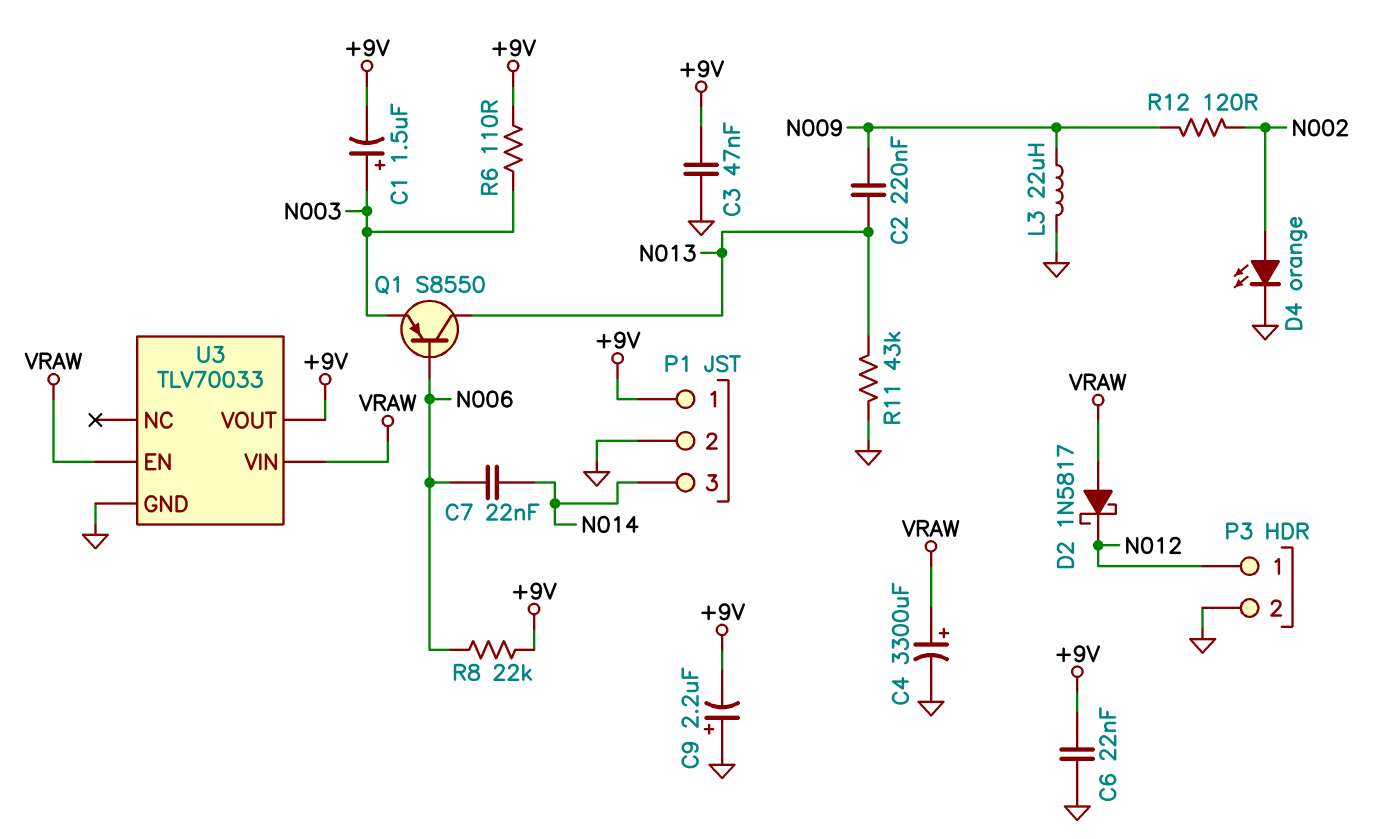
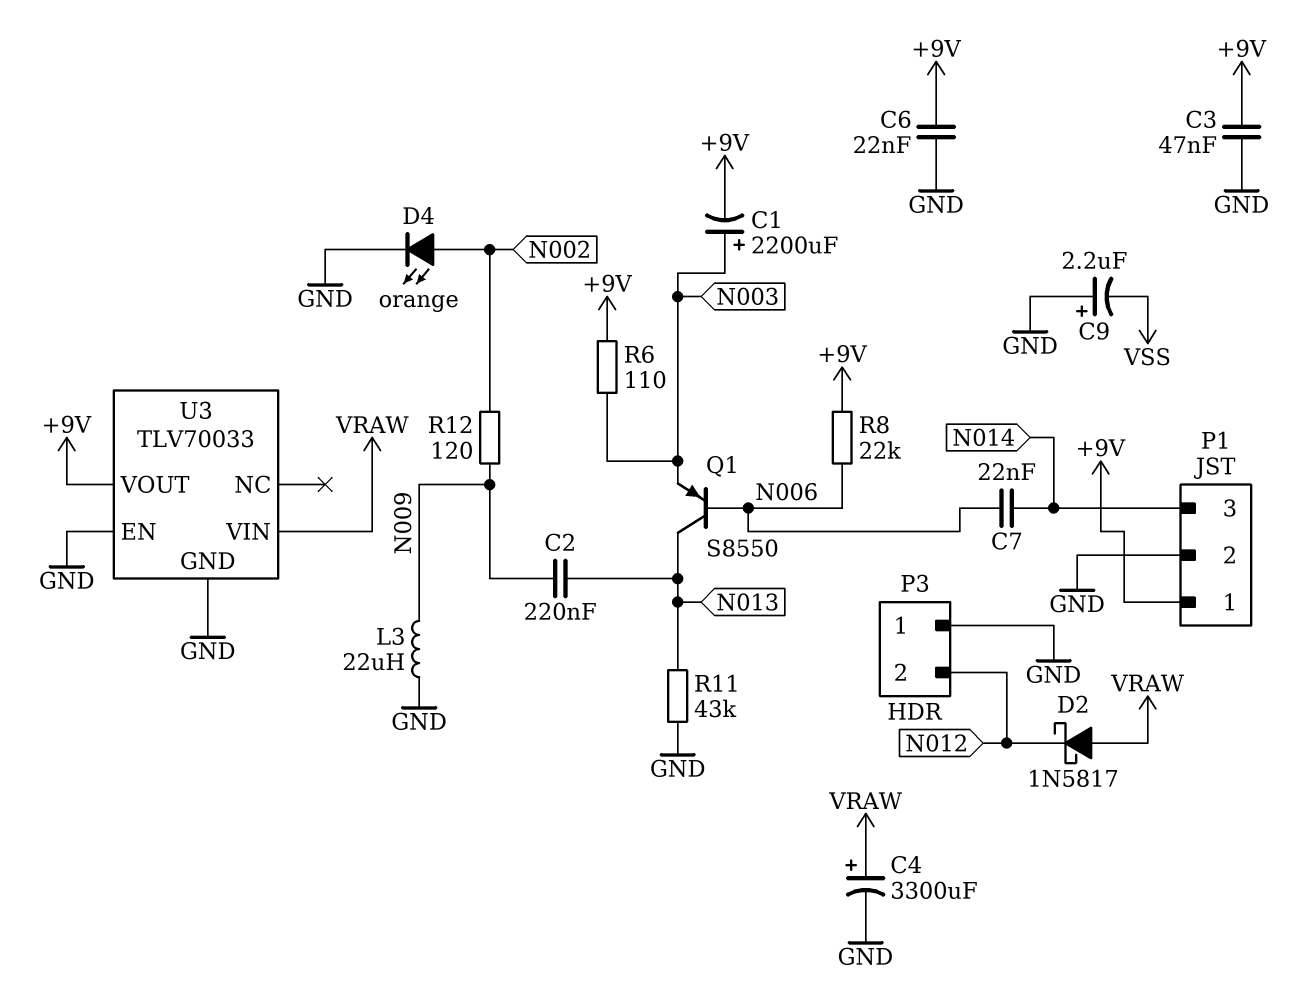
C1: 1.5uF (plus N003, minus +9V) -> 2200uF (plus N003, minus +9V)
C9: 2.2uF (plus GND, minus +9V) -> 2.2uF (plus GND, minus VSS)
P3 pin 1: N012 -> GND
P3 pin 2: GND -> N012
U3 pin EN: VRAW -> GND

